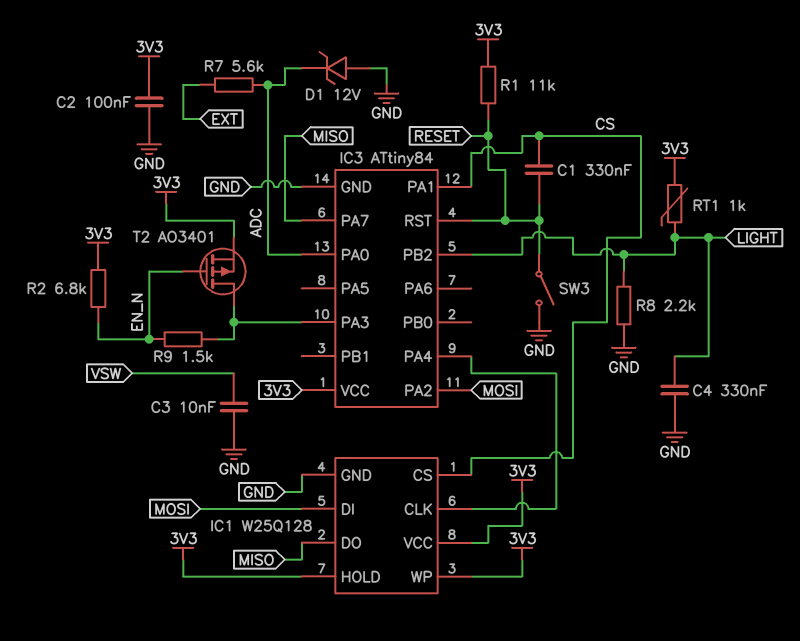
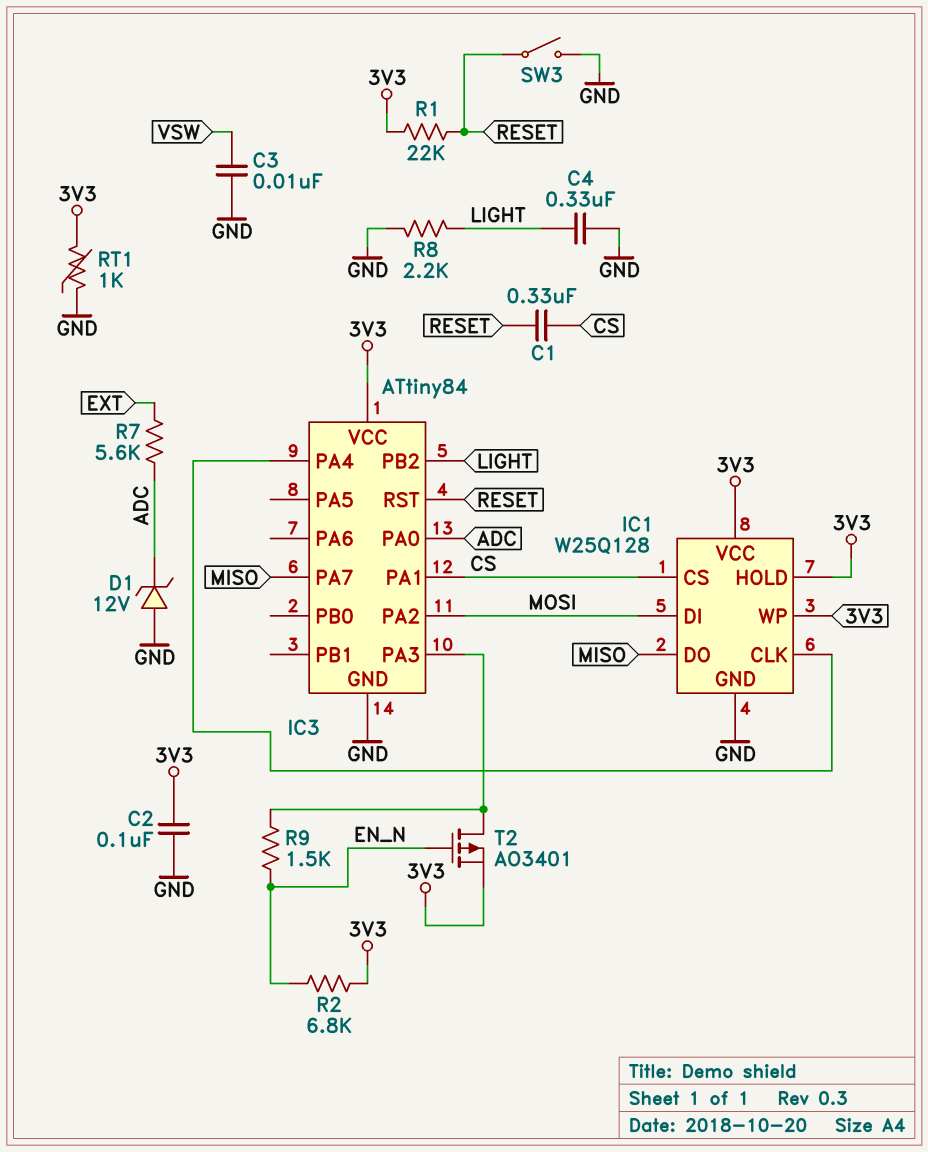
R1: 11k (3V3, RESET) -> 22k (3V3, RESET)
RT1: 1k (3V3, LIGHT) -> 1k (3V3, GND)

